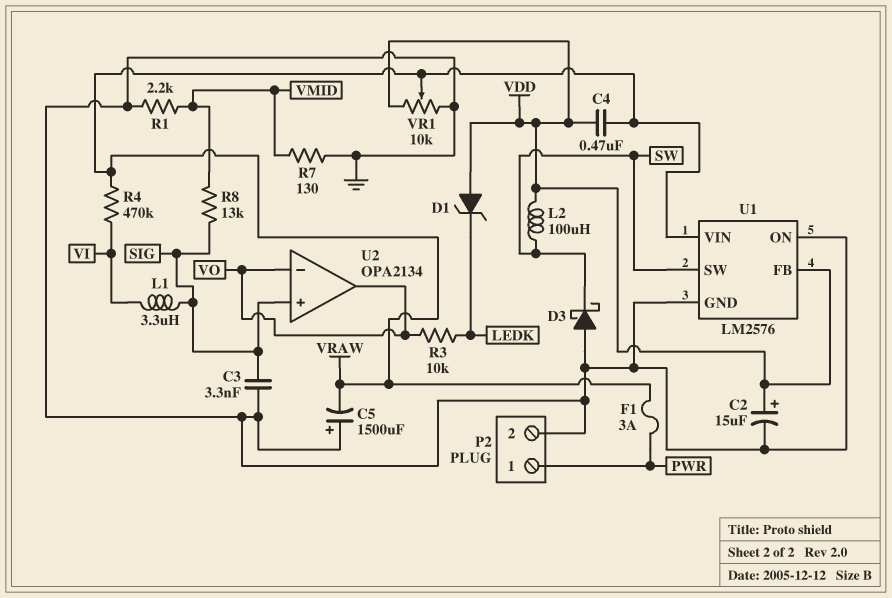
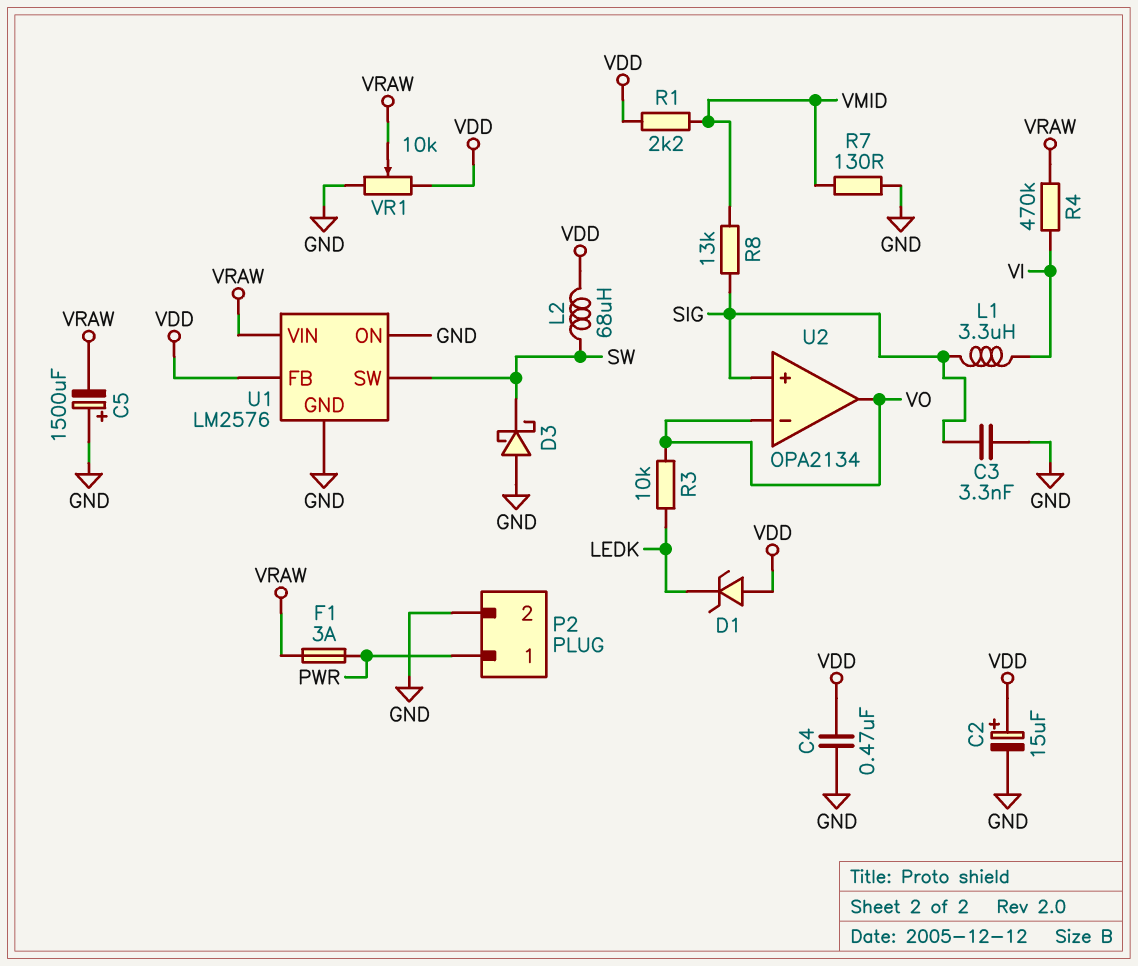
C4: 470nF (VDD, VRAW) -> 470nF (GND, VDD)
L2: 100uH (SW, VDD) -> 68uH (SW, VDD)
R1: 2.2k (GND, VMID) -> 2.2k (VDD, VMID)

